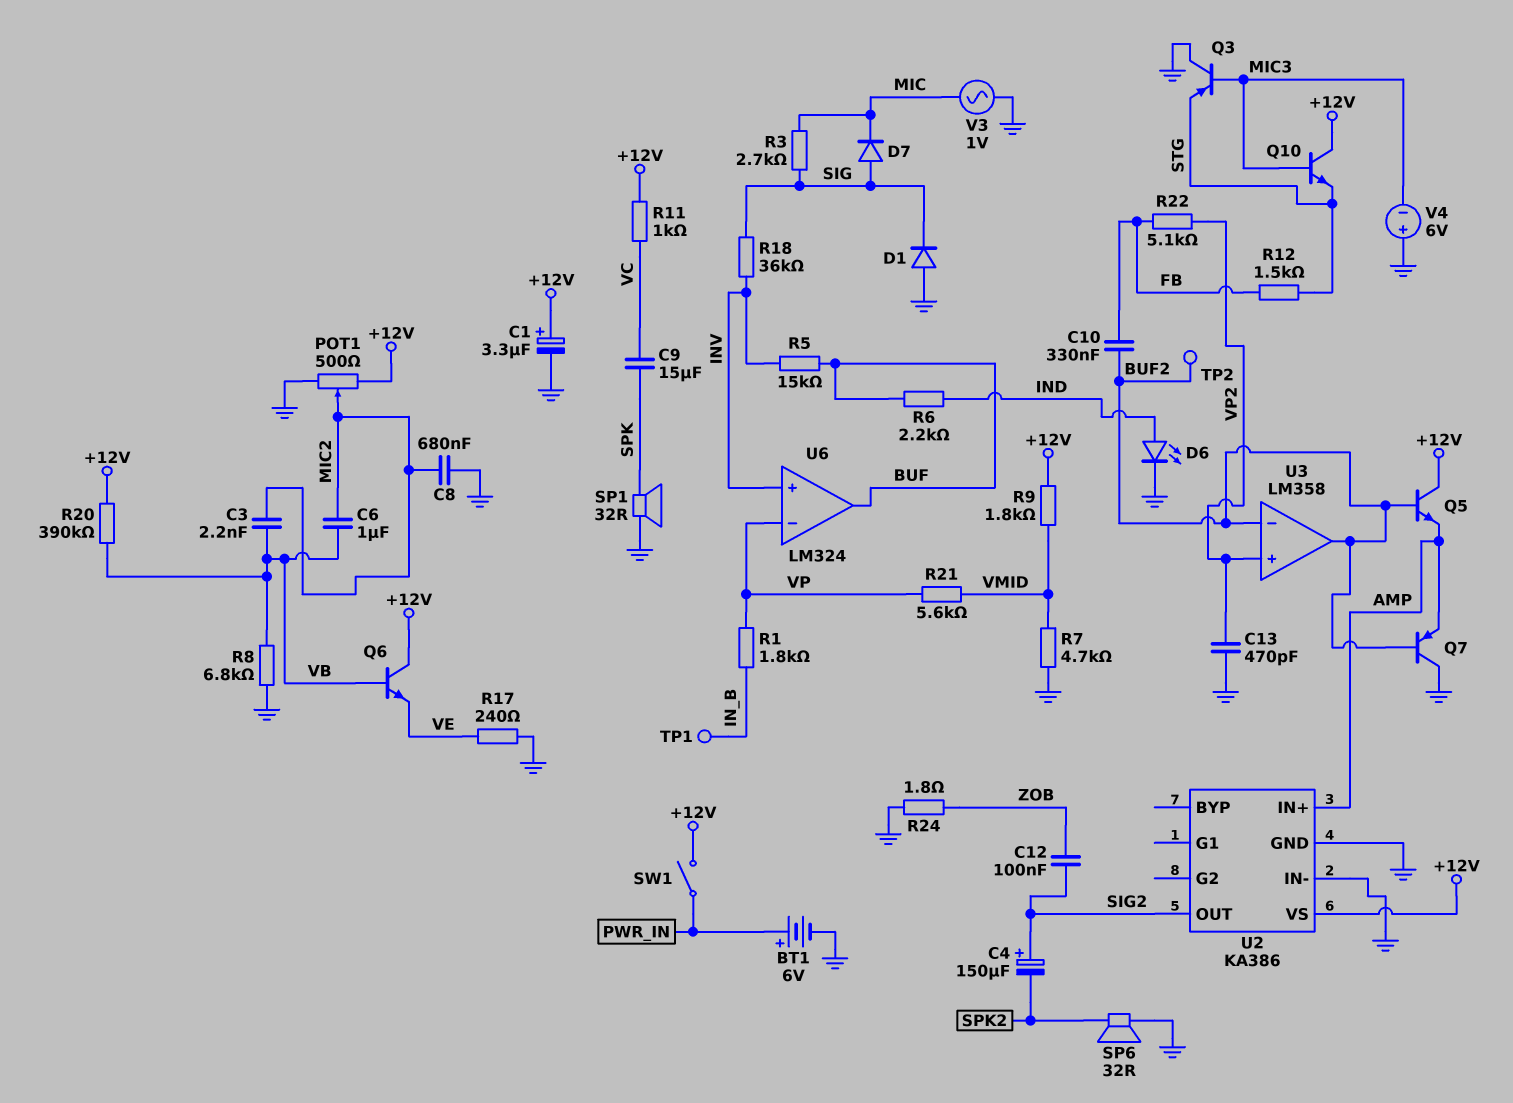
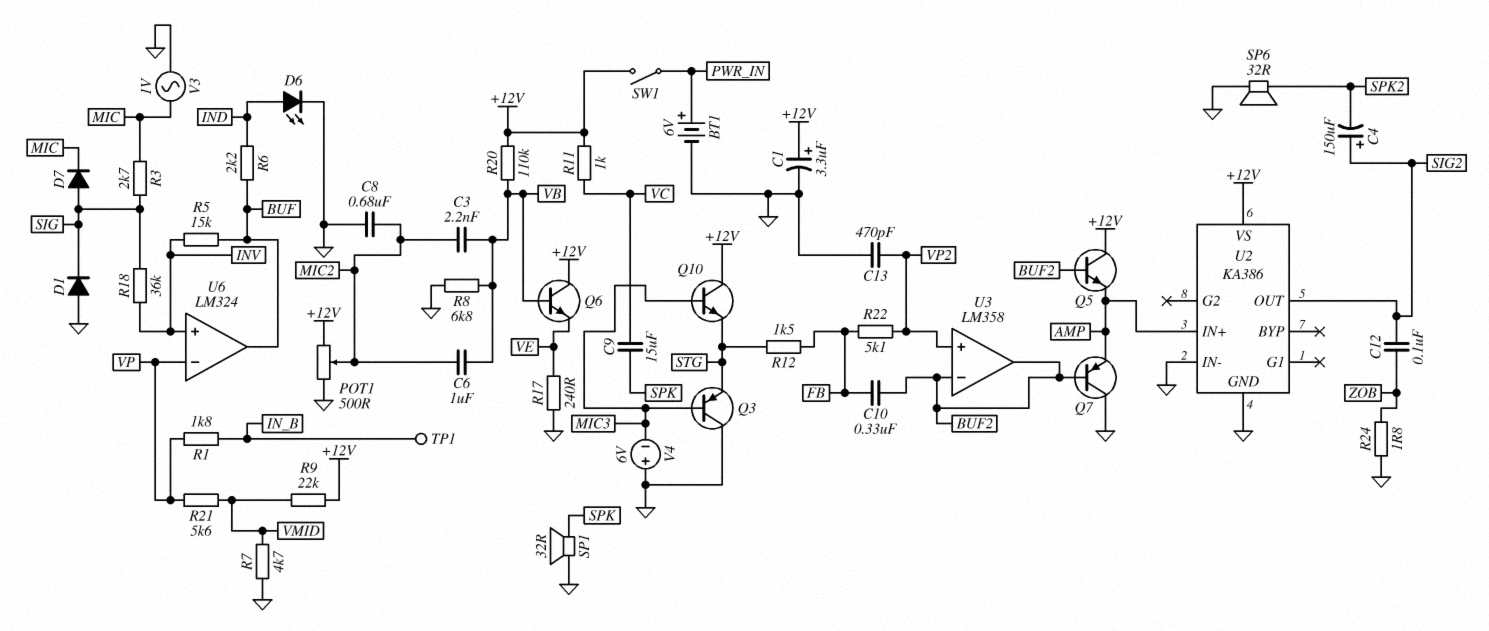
R9: 1.8k (+12V, VMID) -> 22k (+12V, VMID)
R20: 390k (+12V, VB) -> 110k (+12V, VB)
TP2: test point (BUF2) -> none

